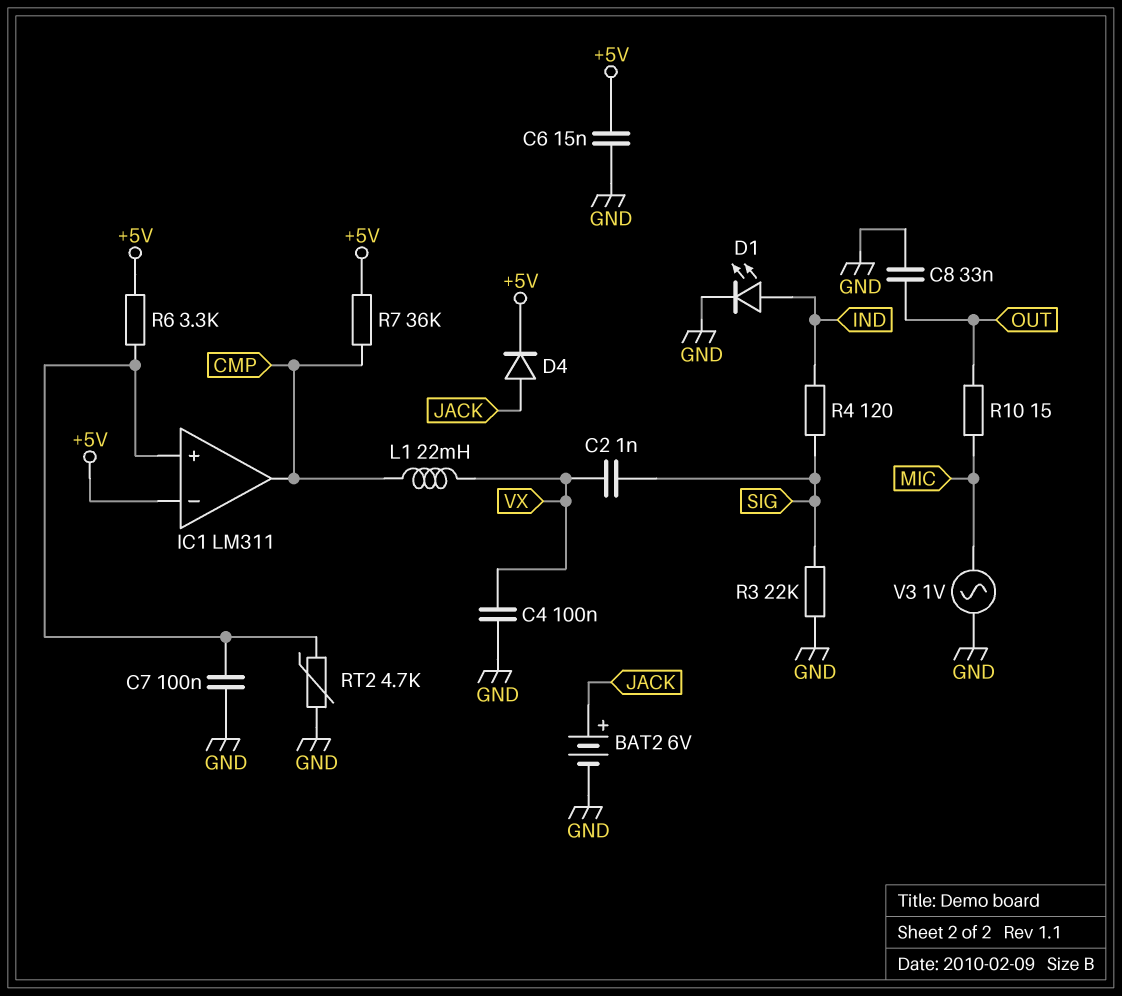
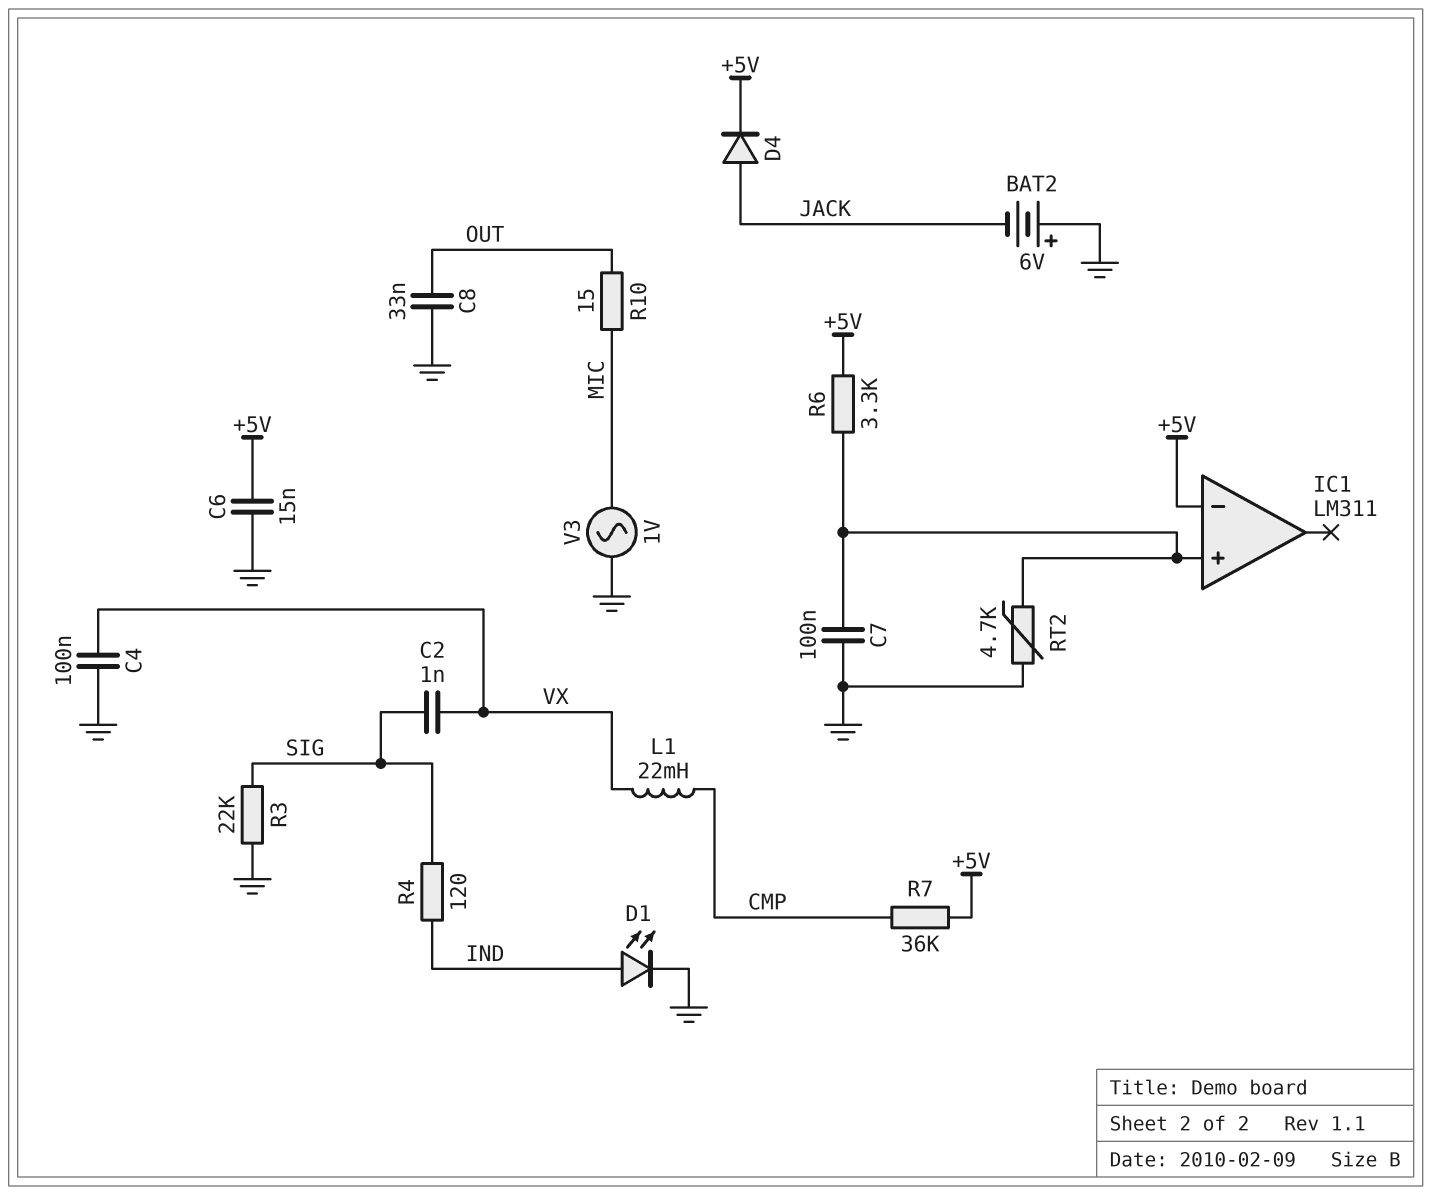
BAT2: 6V (plus JACK, minus GND) -> 6V (plus GND, minus JACK)
IC1 pin out: CMP -> none

